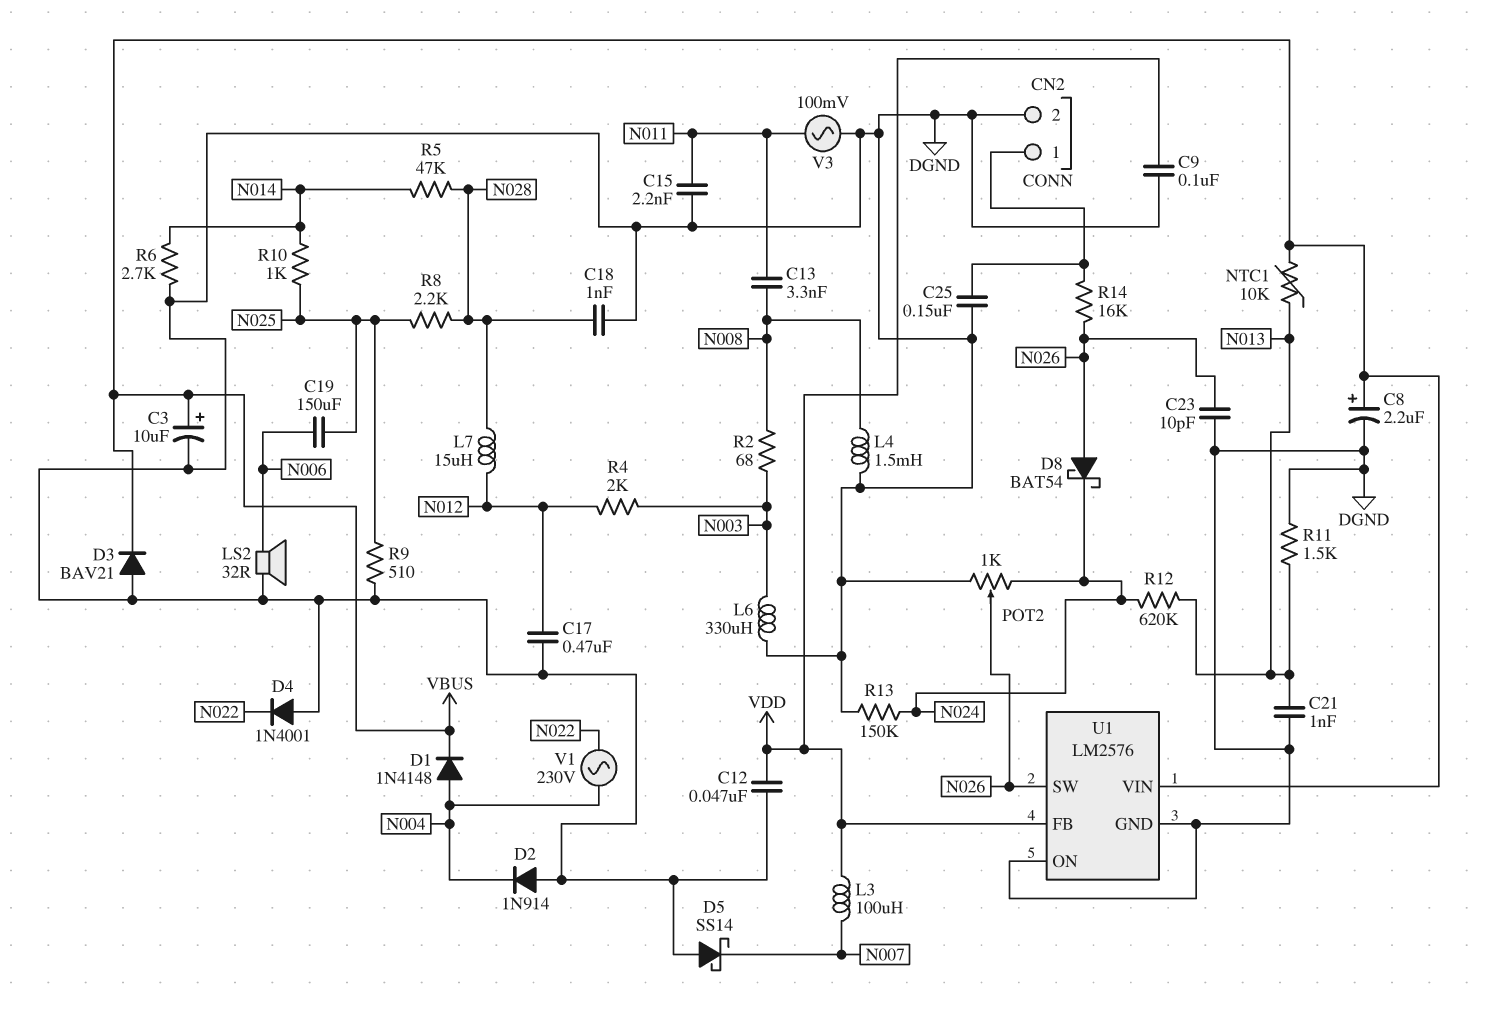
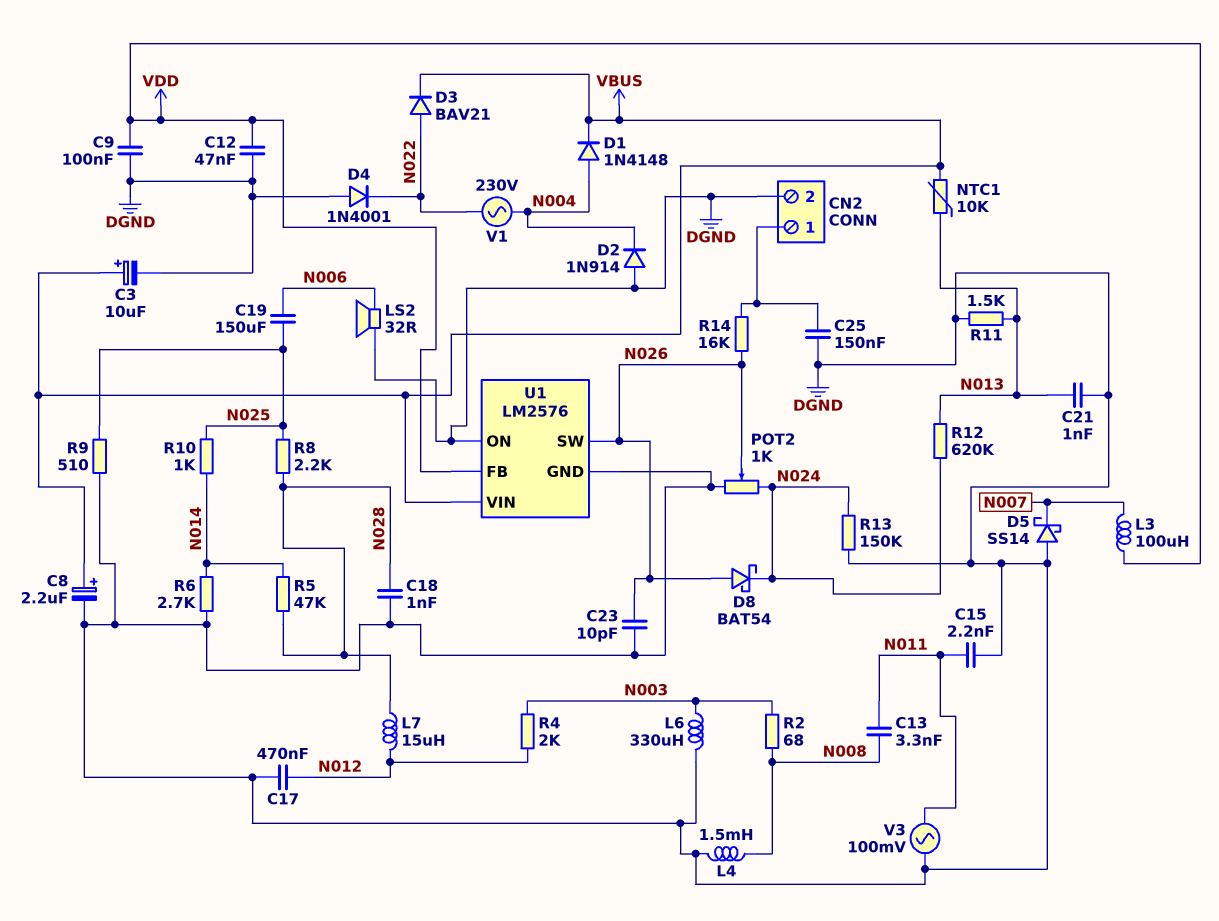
D3: diode BAV21 (A DGND, K VBUS) -> diode BAV21 (A N022, K VBUS)

